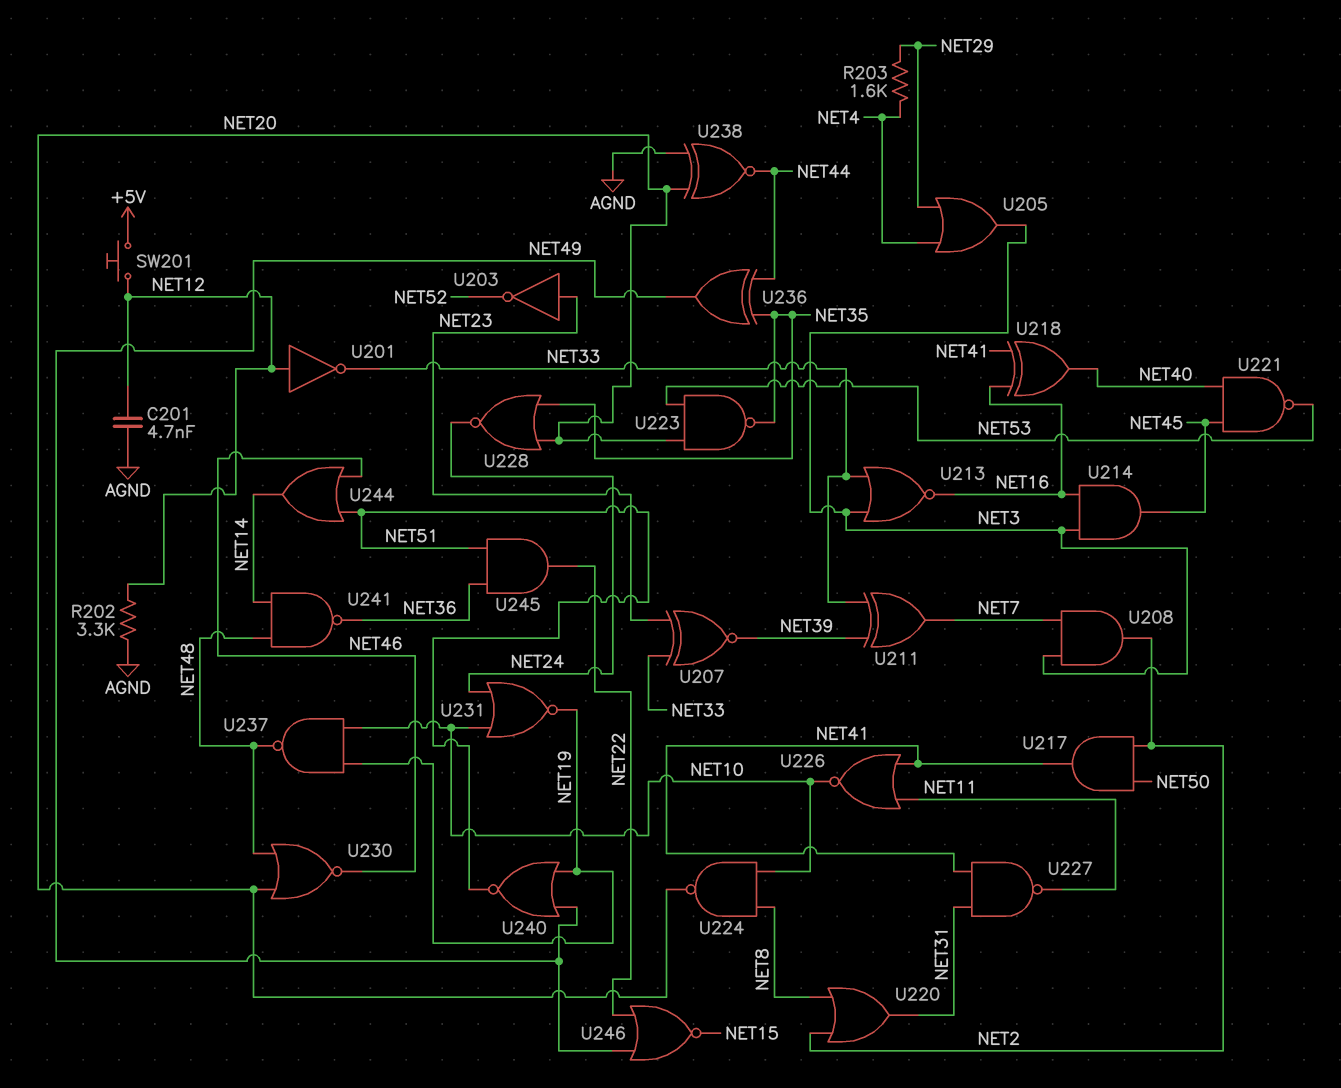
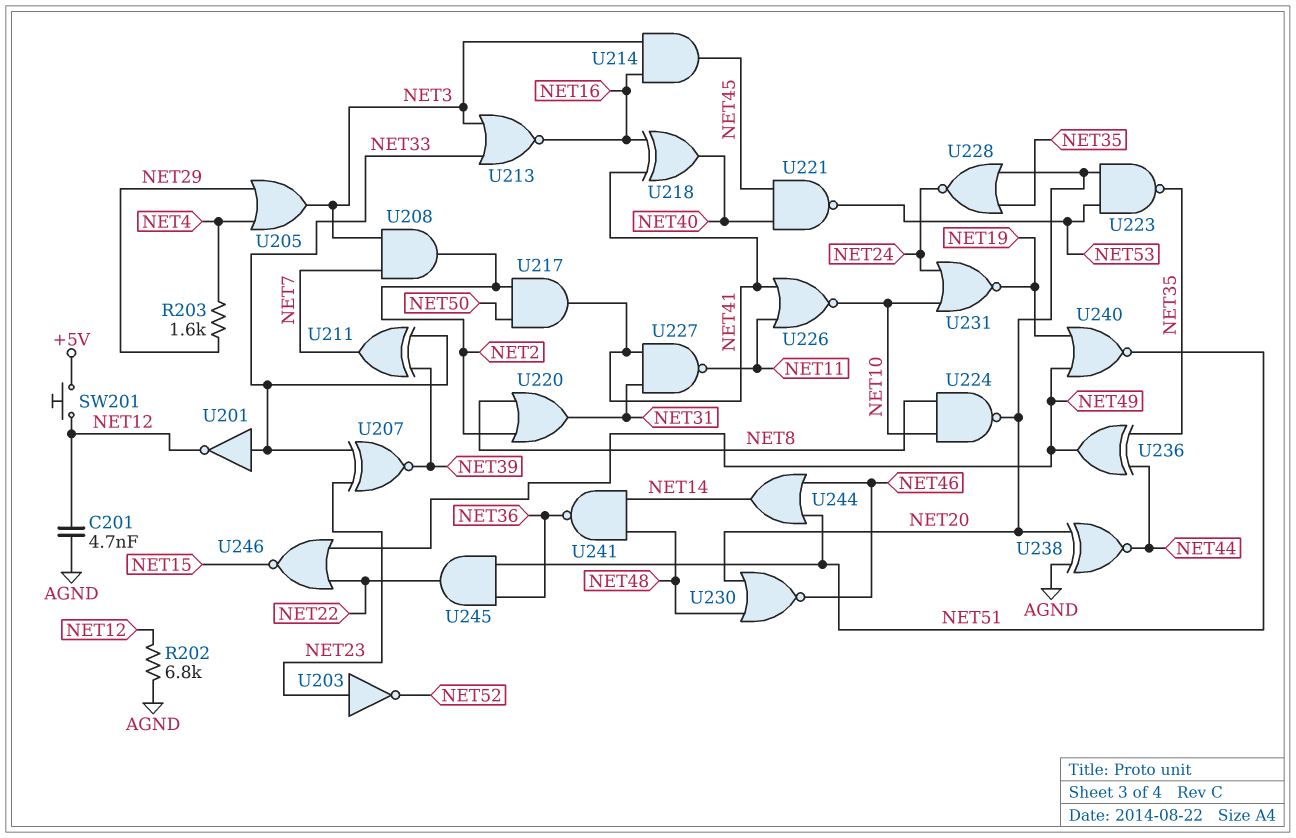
R202: 3.3k (AGND, NET12) -> 6.8k (AGND, NET12)
U201: NOT (in NET12, out NET33) -> NOT (in NET33, out NET12)
U237: NAND (in NET10, in NET19, out NET48) -> none

